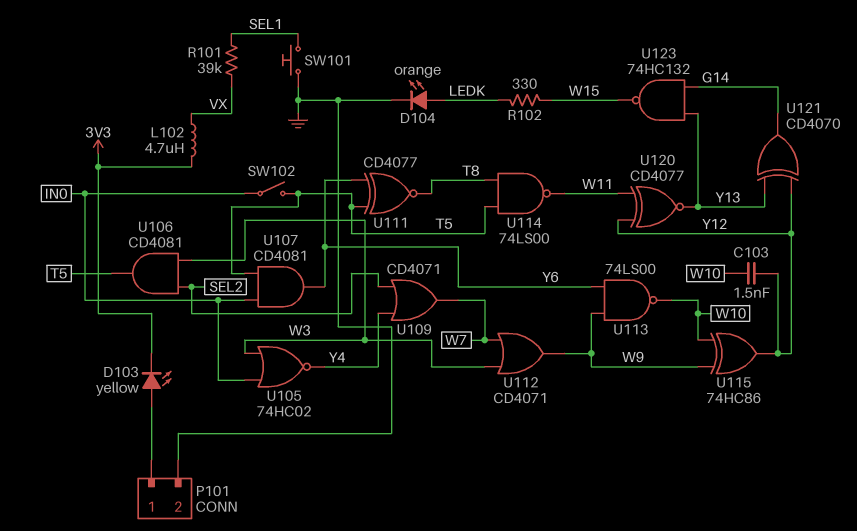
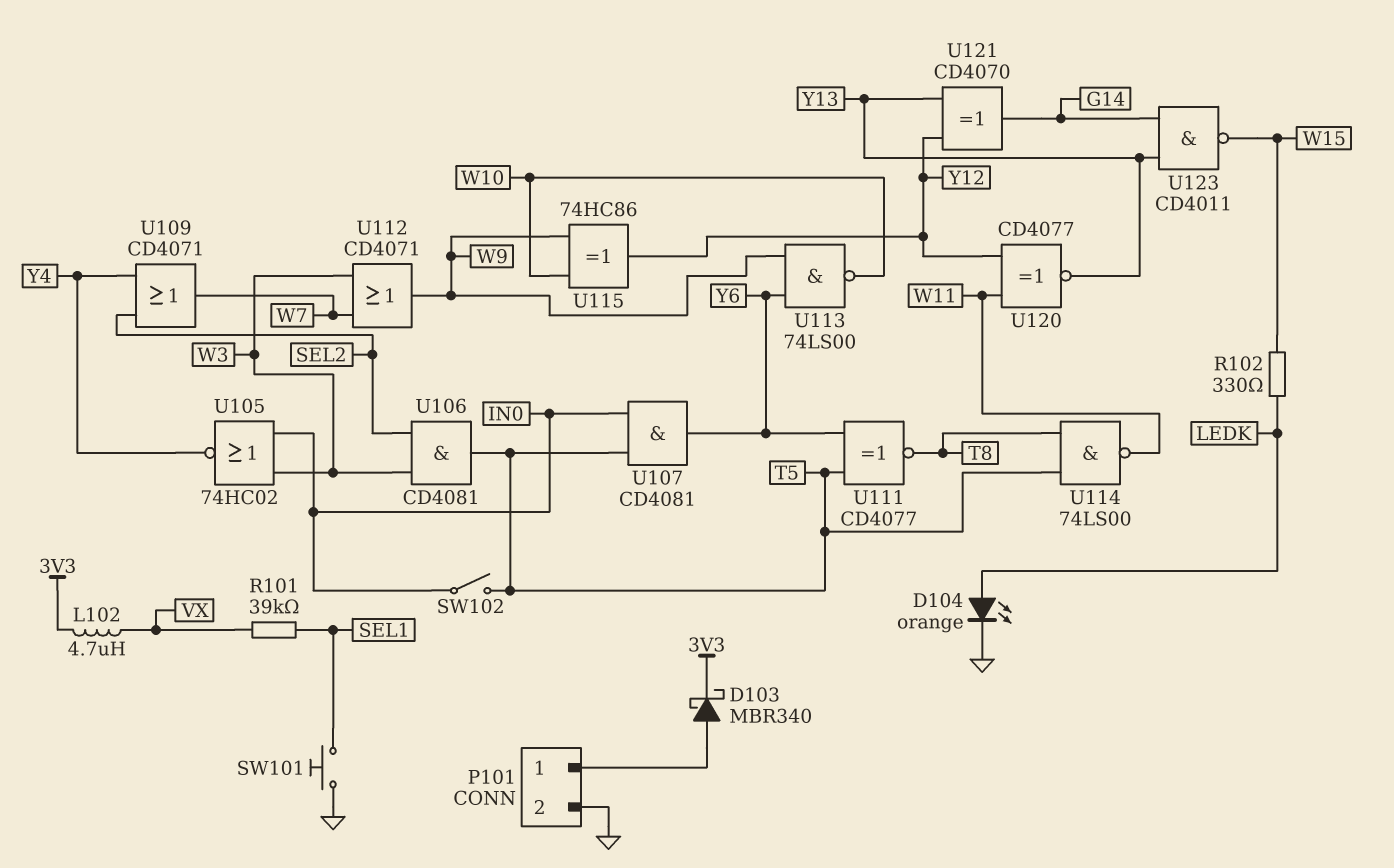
C103: 1.5nF (W10, Y12) -> none
D103: LED yellow (A P101/1, K 3V3) -> schottky MBR340 (A P101/1, K 3V3)
U123: NAND 74HC132 (in G14, in Y13, out W15) -> NAND CD4011 (in G14, in Y13, out W15)

